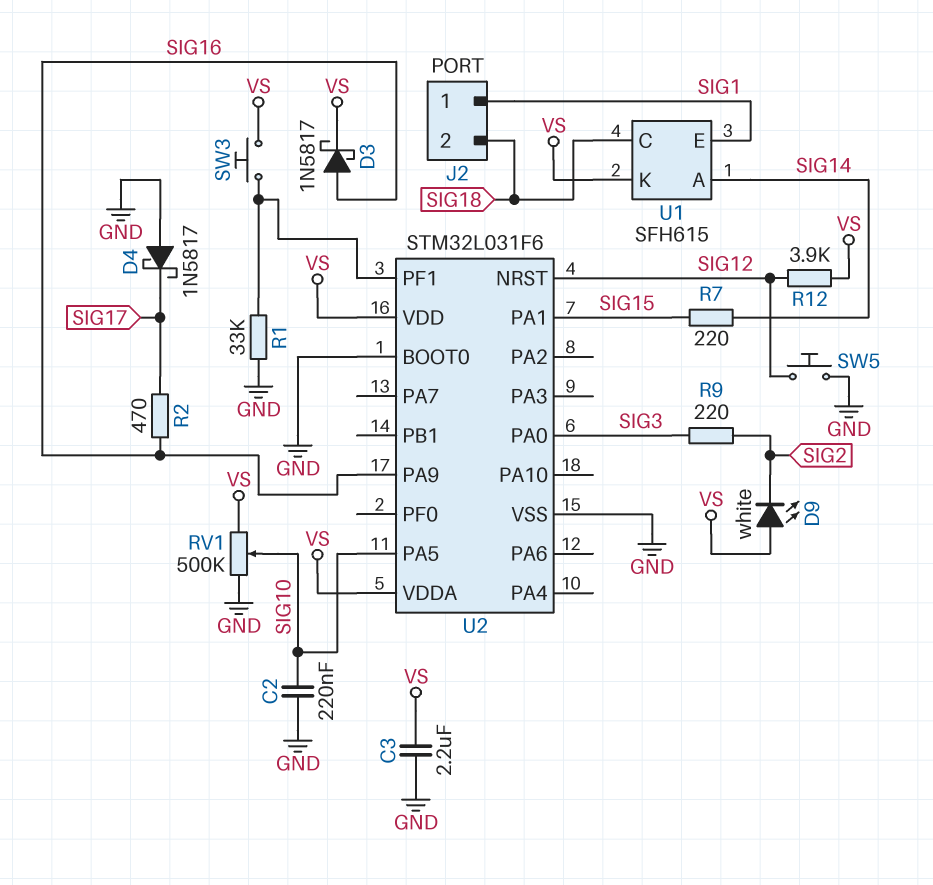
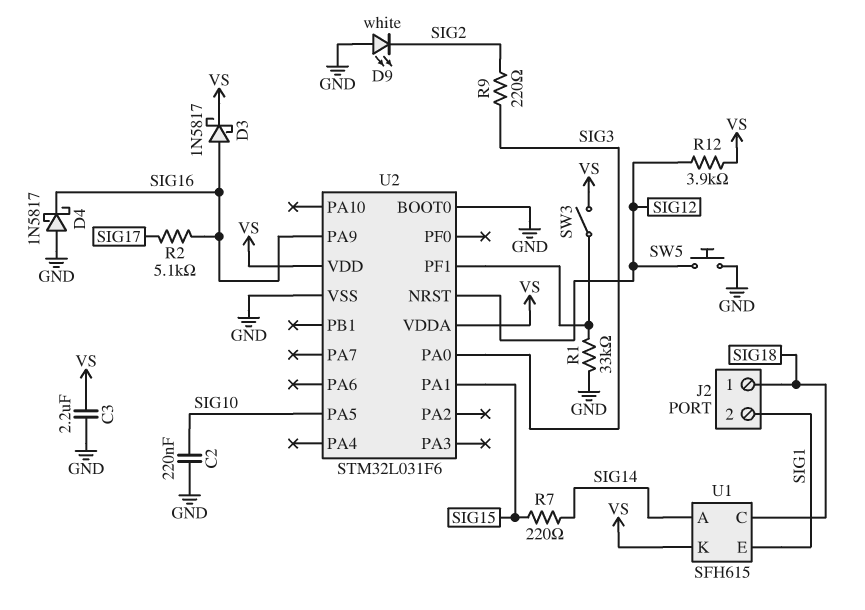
D4: schottky 1N5817 (A GND, K SIG17) -> schottky 1N5817 (A GND, K SIG16)
D9: LED white (A VS, K SIG2) -> LED white (A GND, K SIG2)
J2 pin 1: SIG1 -> SIG18
J2 pin 2: SIG18 -> SIG1
R2: 470 (SIG16, SIG17) -> 5.1k (SIG16, SIG17)
RV1: 500k (GND, VS, wiper SIG10) -> none
SW3: button (U2/PF1, VS) -> switch (U2/PF1, VS)

